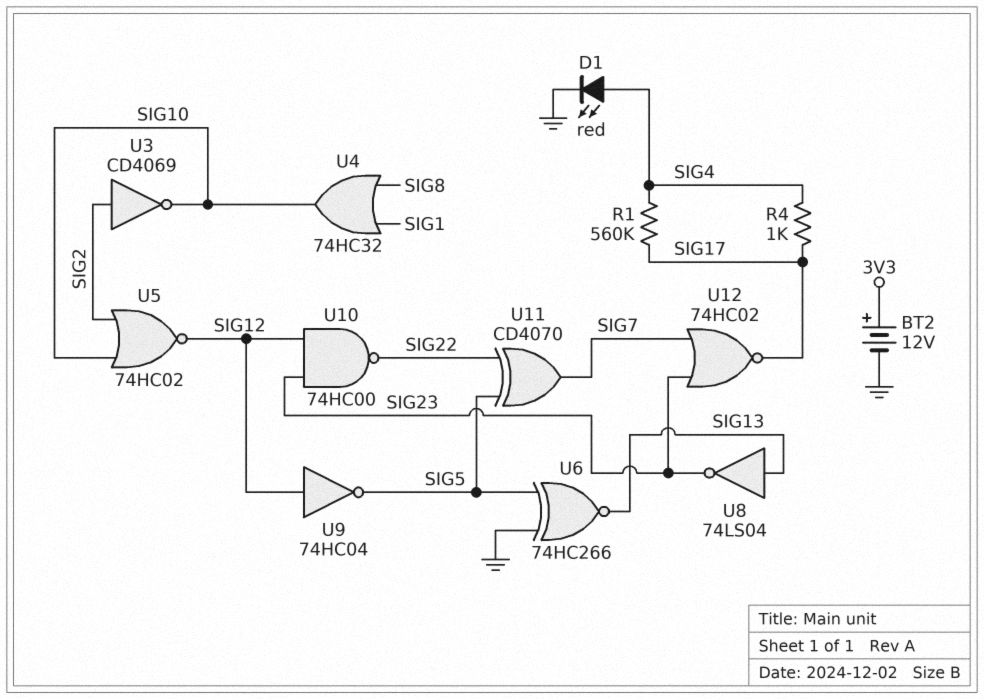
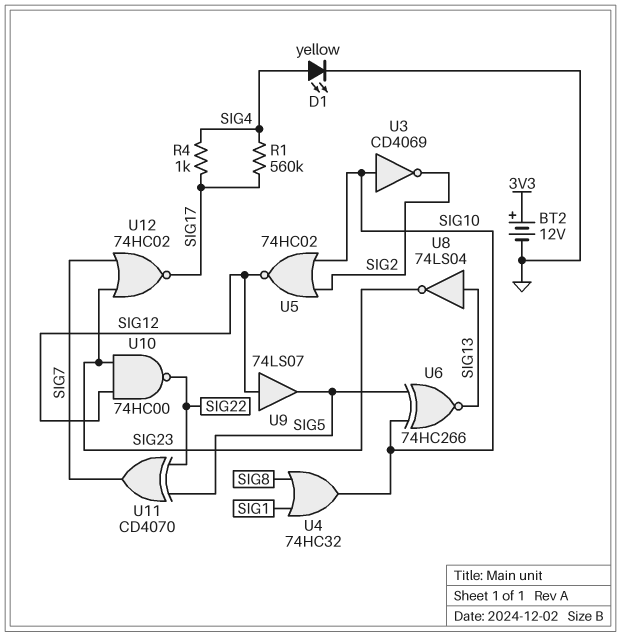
D1: LED red (A SIG4, K GND) -> LED yellow (A SIG4, K GND)
U3: NOT CD4069 (in SIG2, out SIG10) -> NOT CD4069 (in SIG10, out SIG2)
U6: XNOR 74HC266 (in GND, in SIG5, out SIG13) -> XNOR 74HC266 (in SIG5, in SIG10, out SIG13)
U9: NOT 74HC04 (in SIG12, out SIG5) -> buffer 74LS07 (in SIG12, out SIG5)

